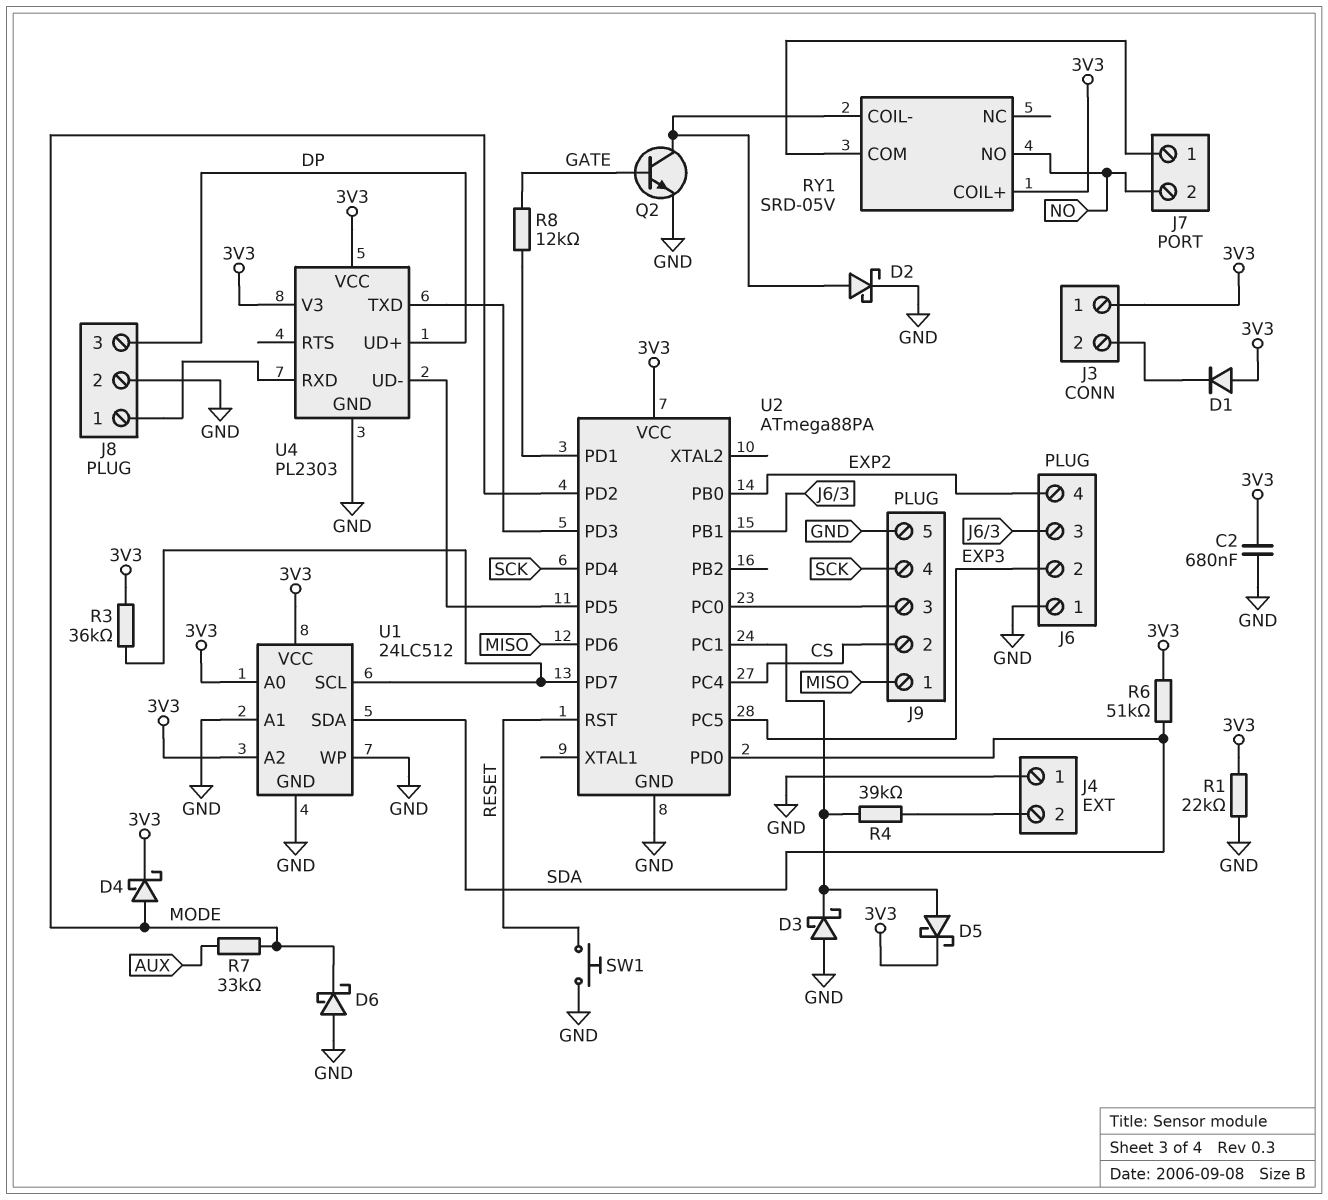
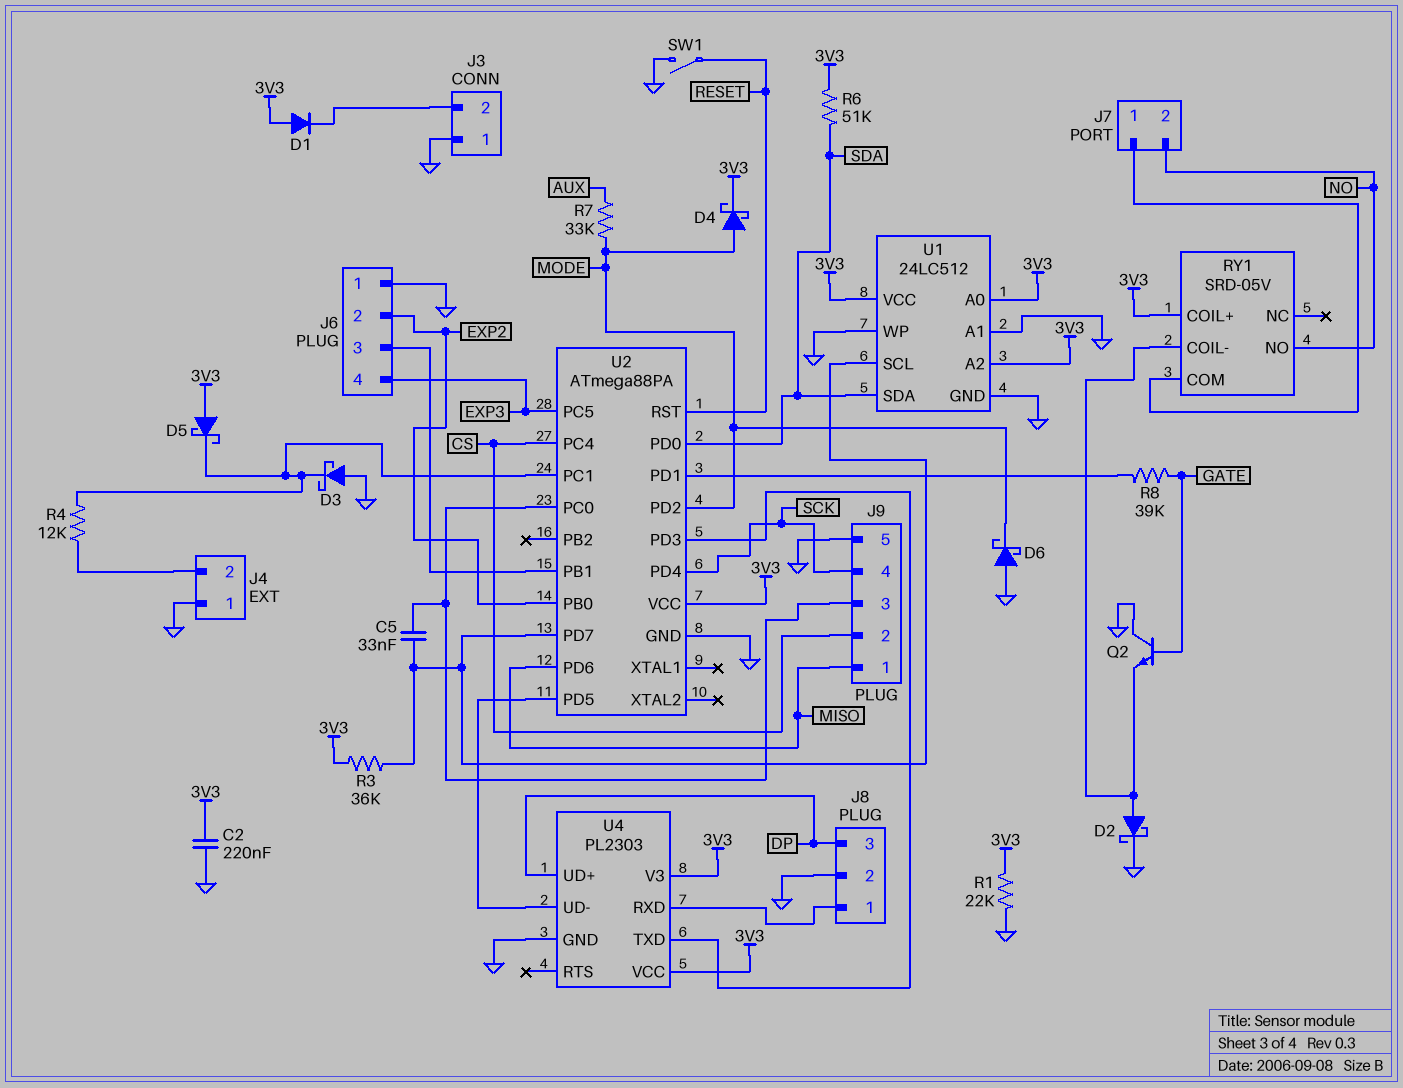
C2: 680nF (3V3, GND) -> 220nF (3V3, GND)
C5: none -> 33nF (J9/3, U1/SCL)
D5: schottky (A U2/PC1, K 3V3) -> schottky (A 3V3, K U2/PC1)
J3 pin 1: 3V3 -> GND
J6 pin 2: EXP3 -> EXP2
J6 pin 4: EXP2 -> EXP3
Q2: NPN (B GATE, C RY1/COIL-, E GND) -> NPN (B GATE, C GND, E RY1/COIL-)
R4: 39k (J4/2, U2/PC1) -> 12k (J4/2, U2/PC1)
R8: 12k (GATE, U2/PD1) -> 39k (GATE, U2/PD1)
SW1: button (GND, RESET) -> switch (GND, RESET)

